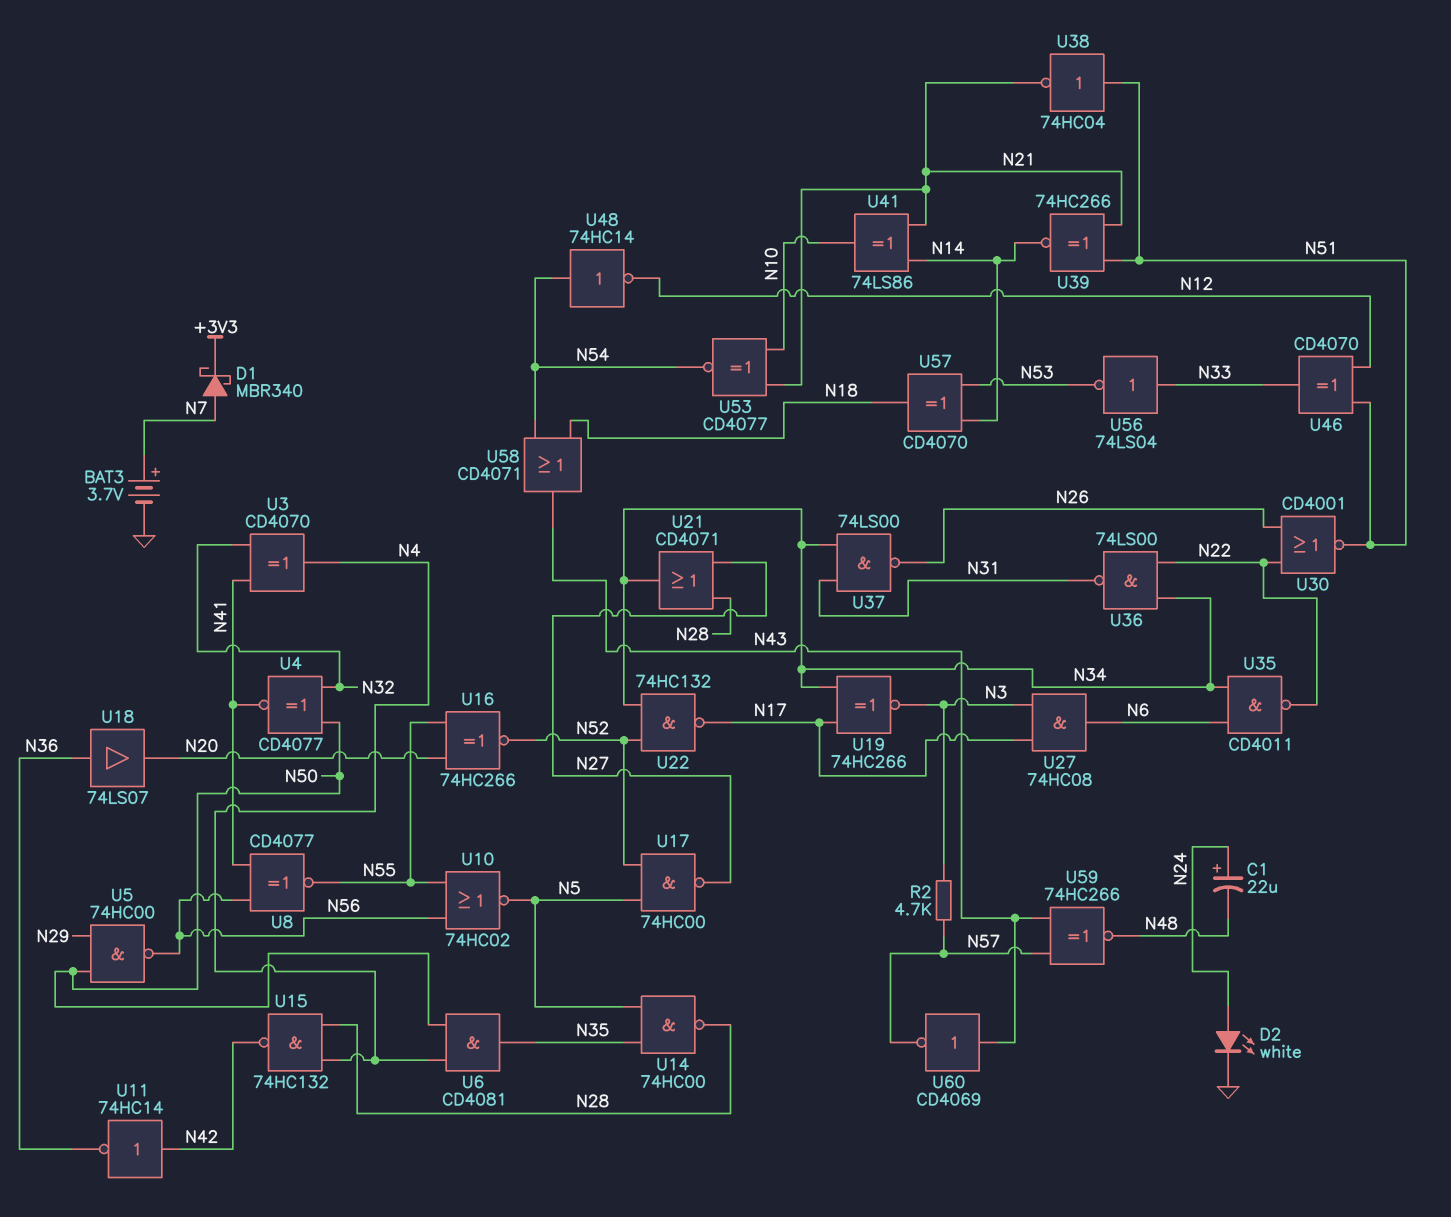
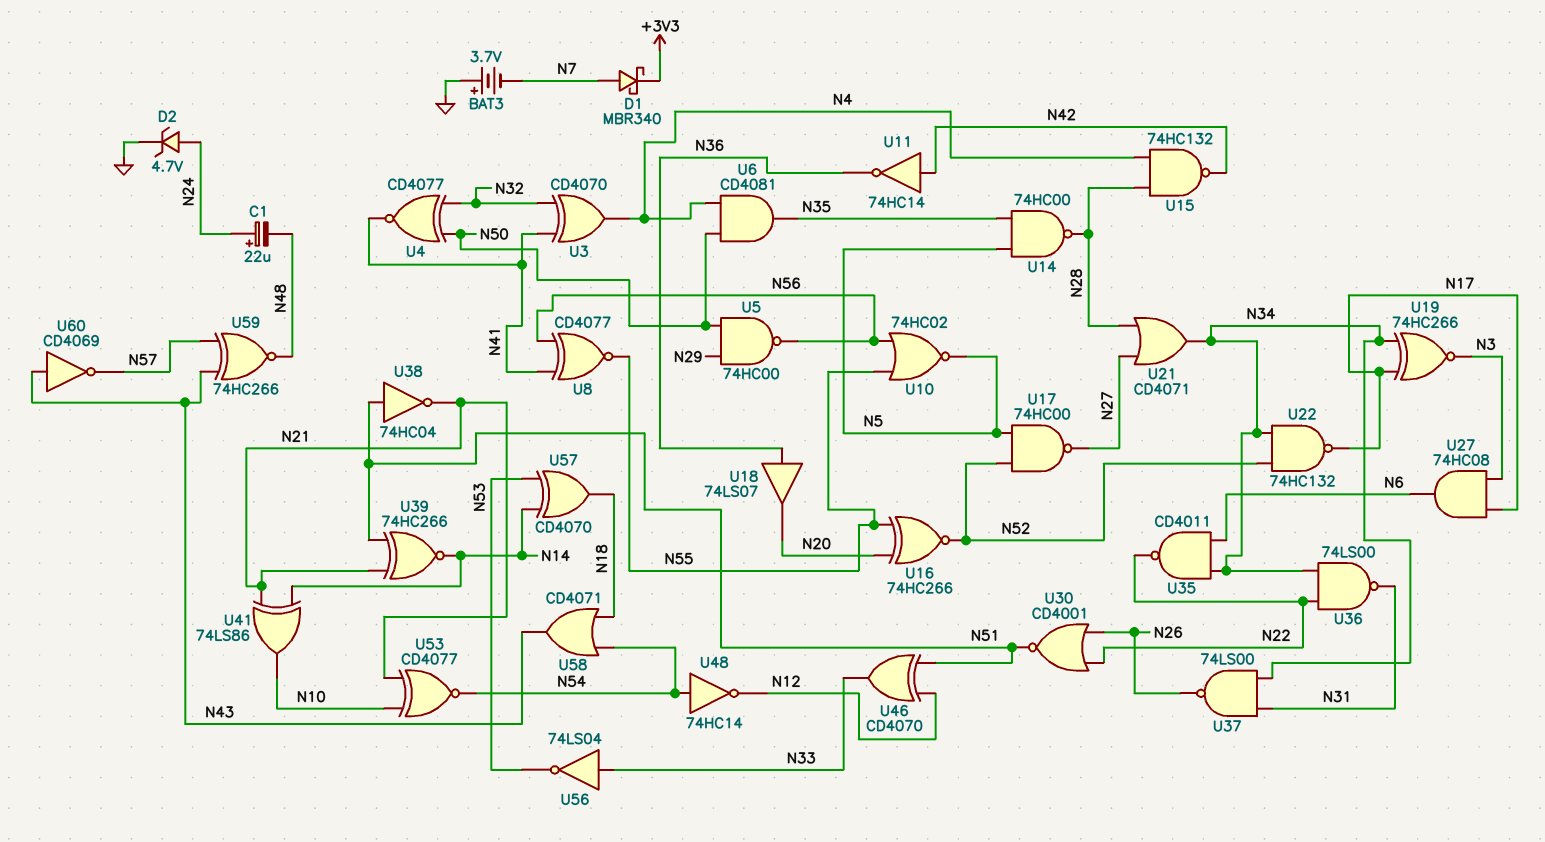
BAT3: 3.7V (plus N7, minus GND) -> 3.7V (plus GND, minus N7)
D2: LED white (A N24, K GND) -> zener 4.7V (A N24, K GND)
R2: 4.7k (N3, N57) -> none

